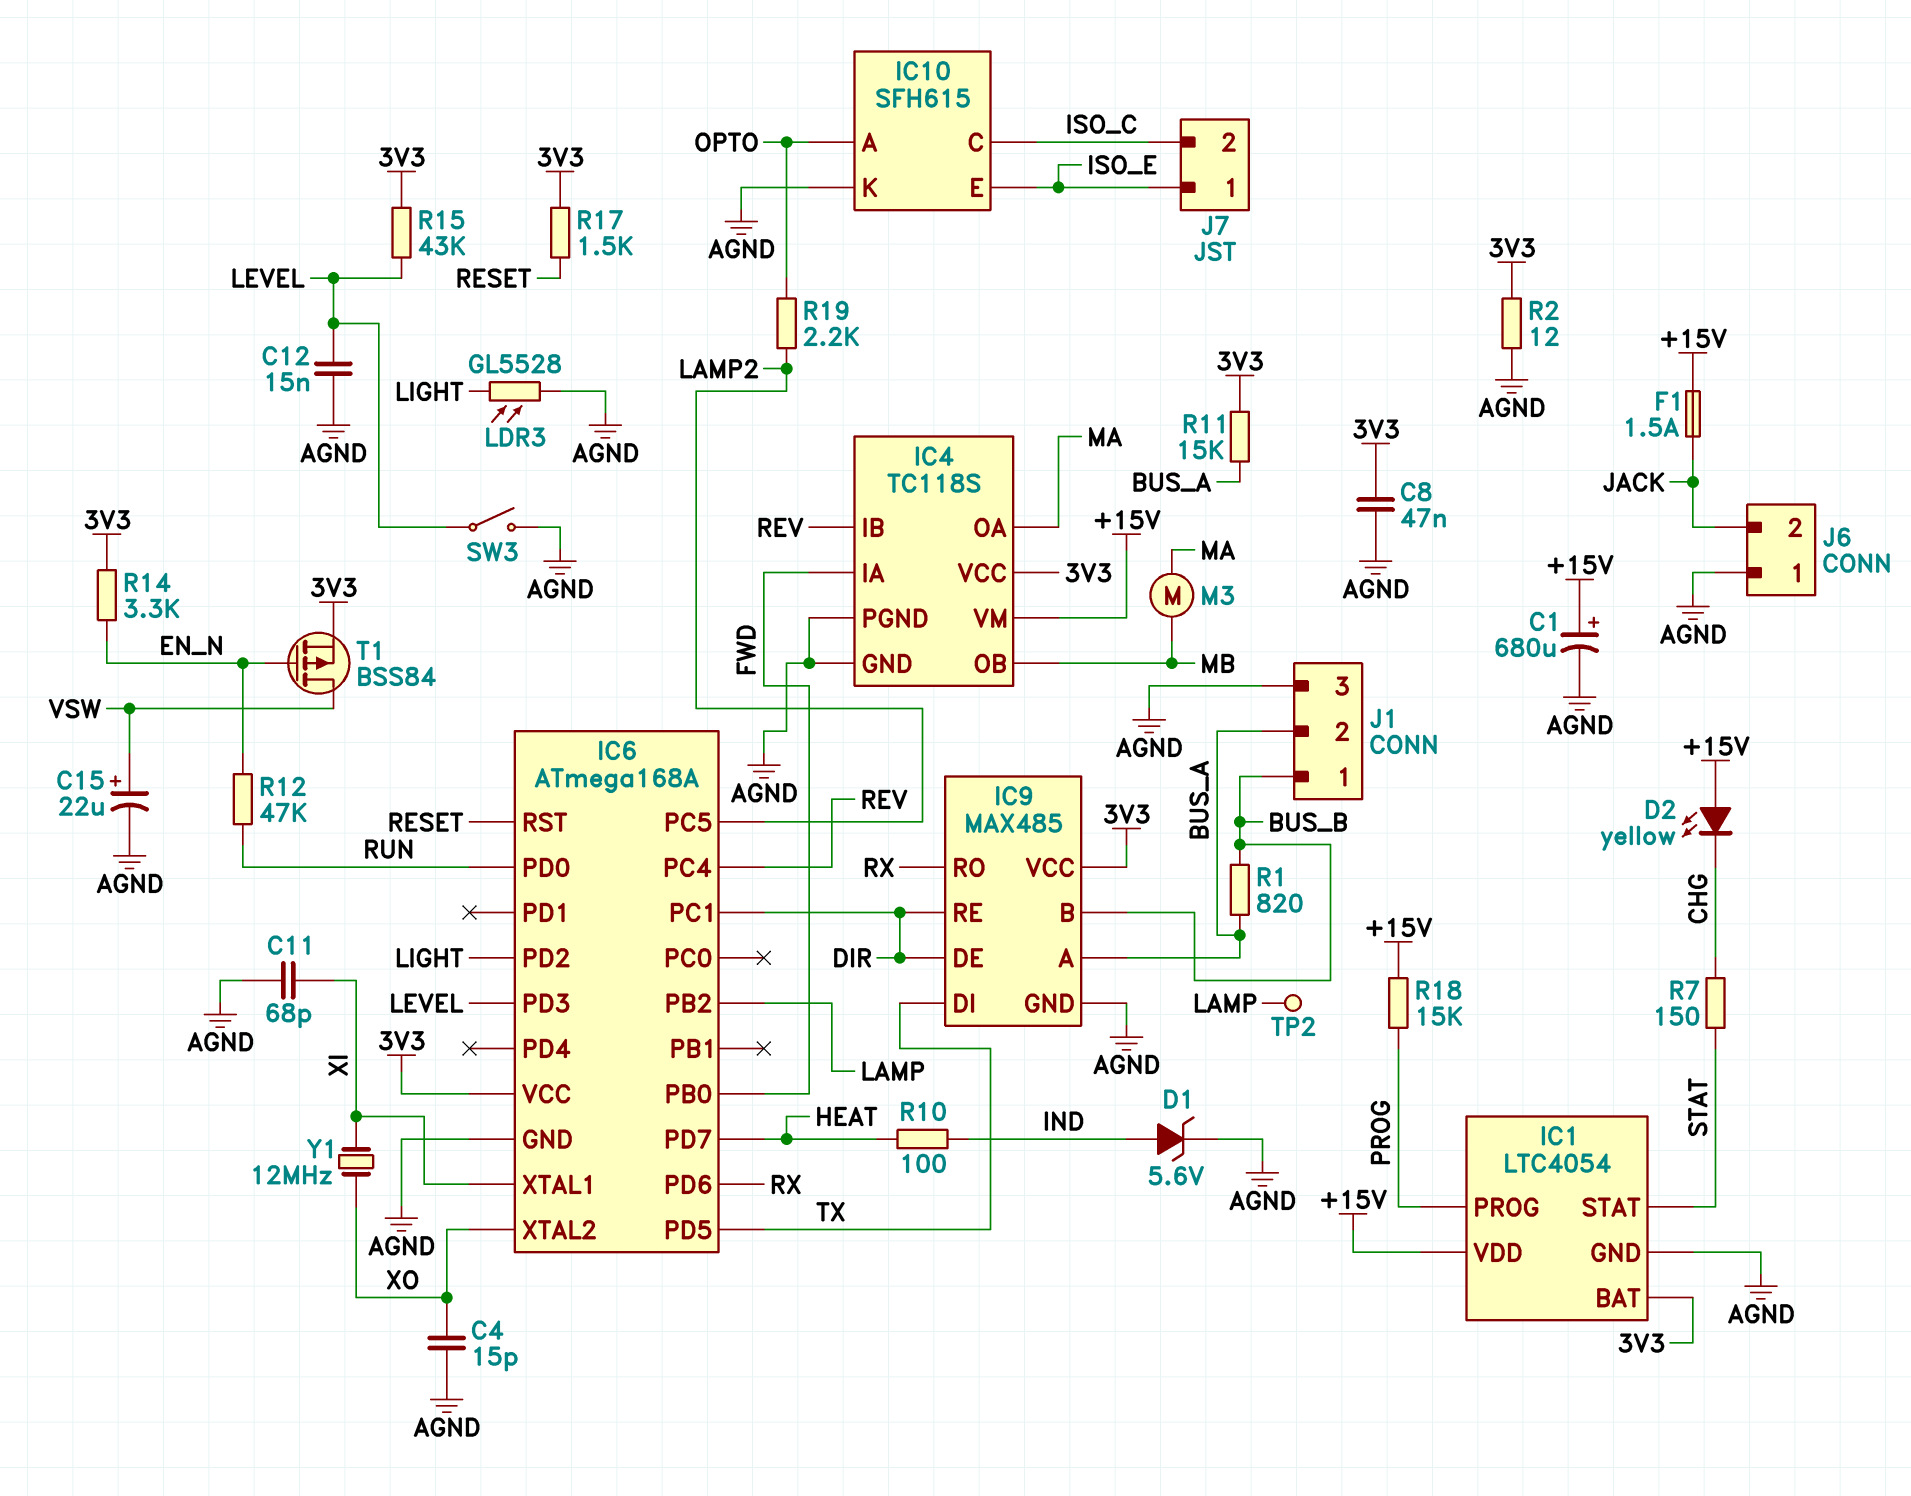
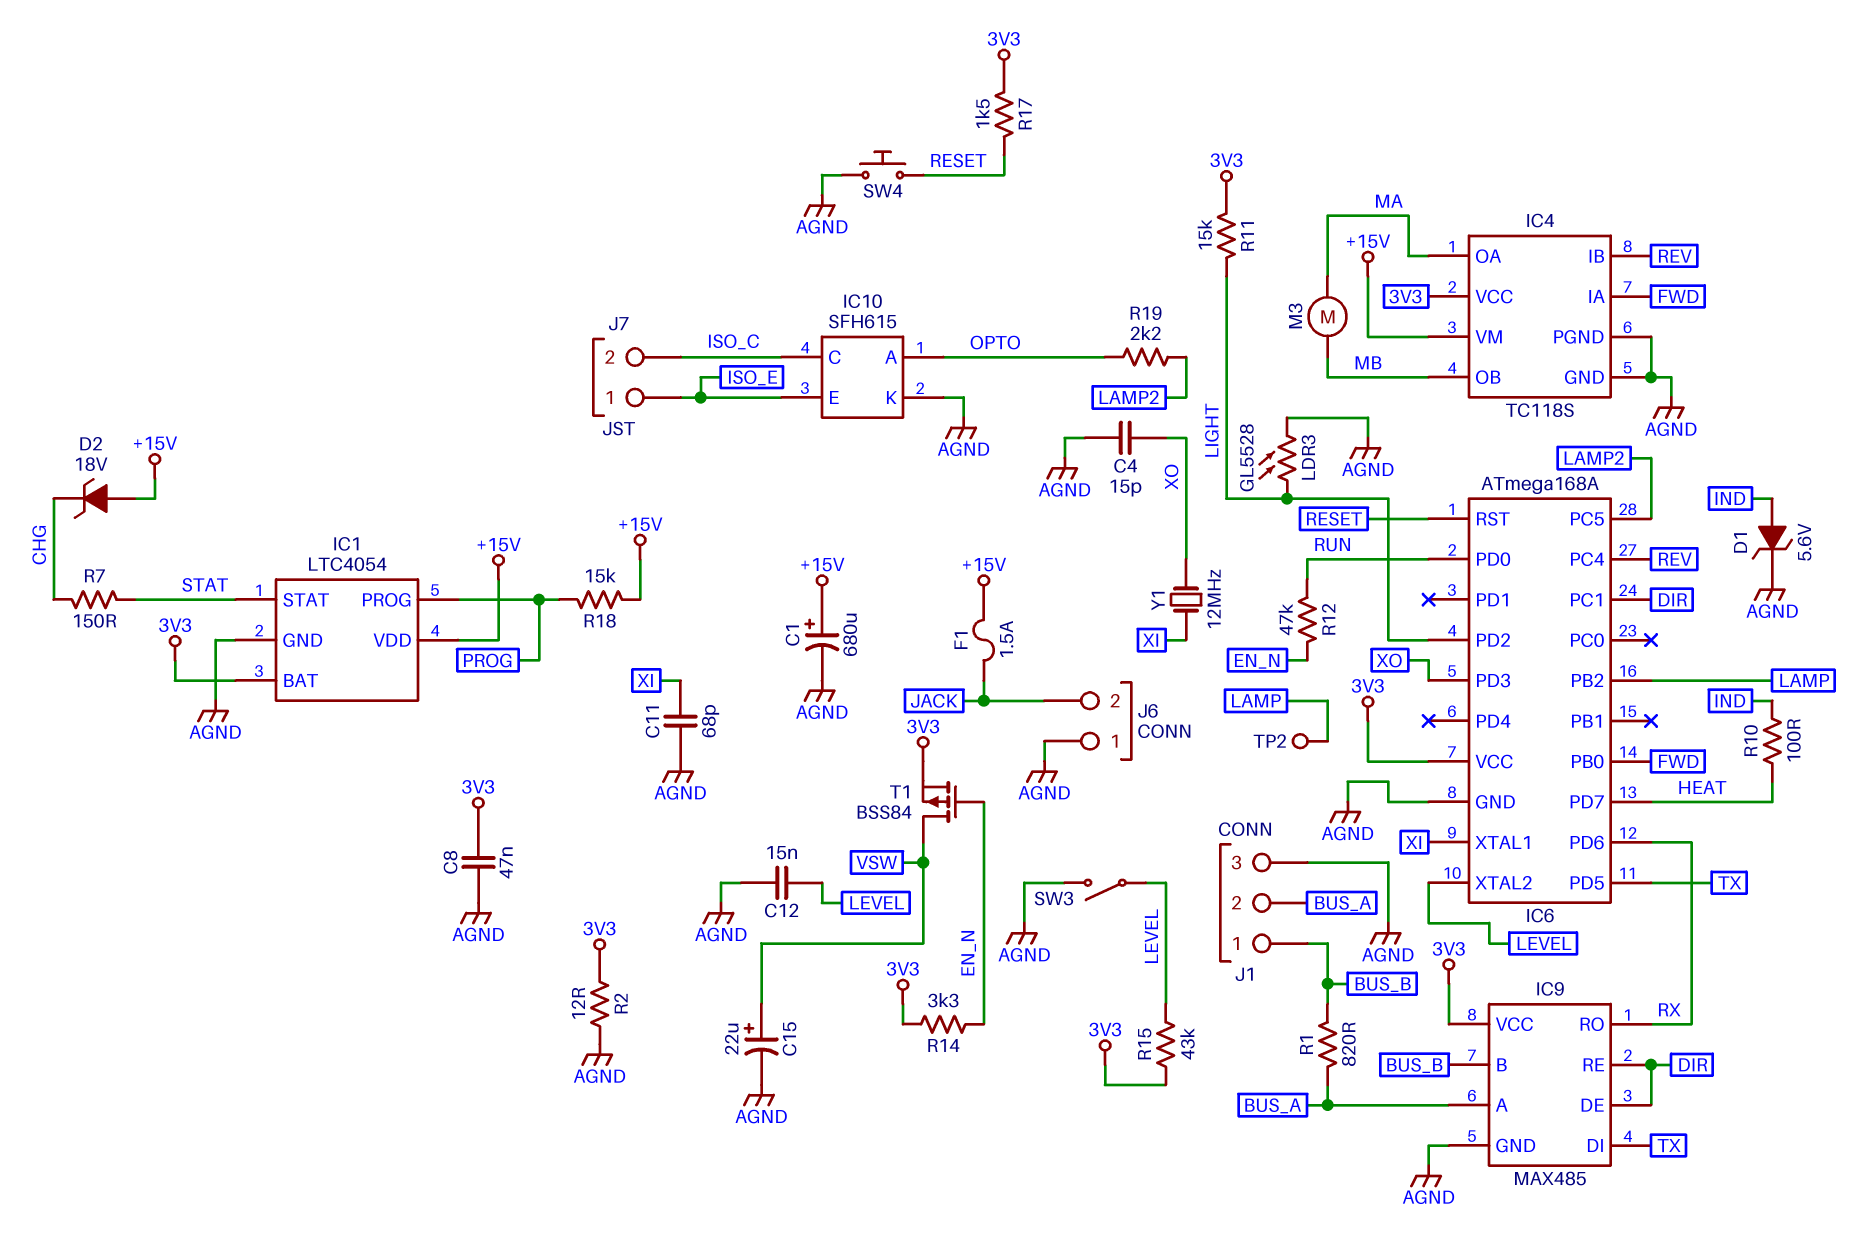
D2: LED yellow (A +15V, K CHG) -> zener 18V (A +15V, K CHG)
IC6 pin PD3: LEVEL -> XO
IC6 pin XTAL2: XO -> LEVEL
R11: 15k (3V3, BUS_A) -> 15k (3V3, LIGHT)
SW4: none -> button (AGND, RESET)

